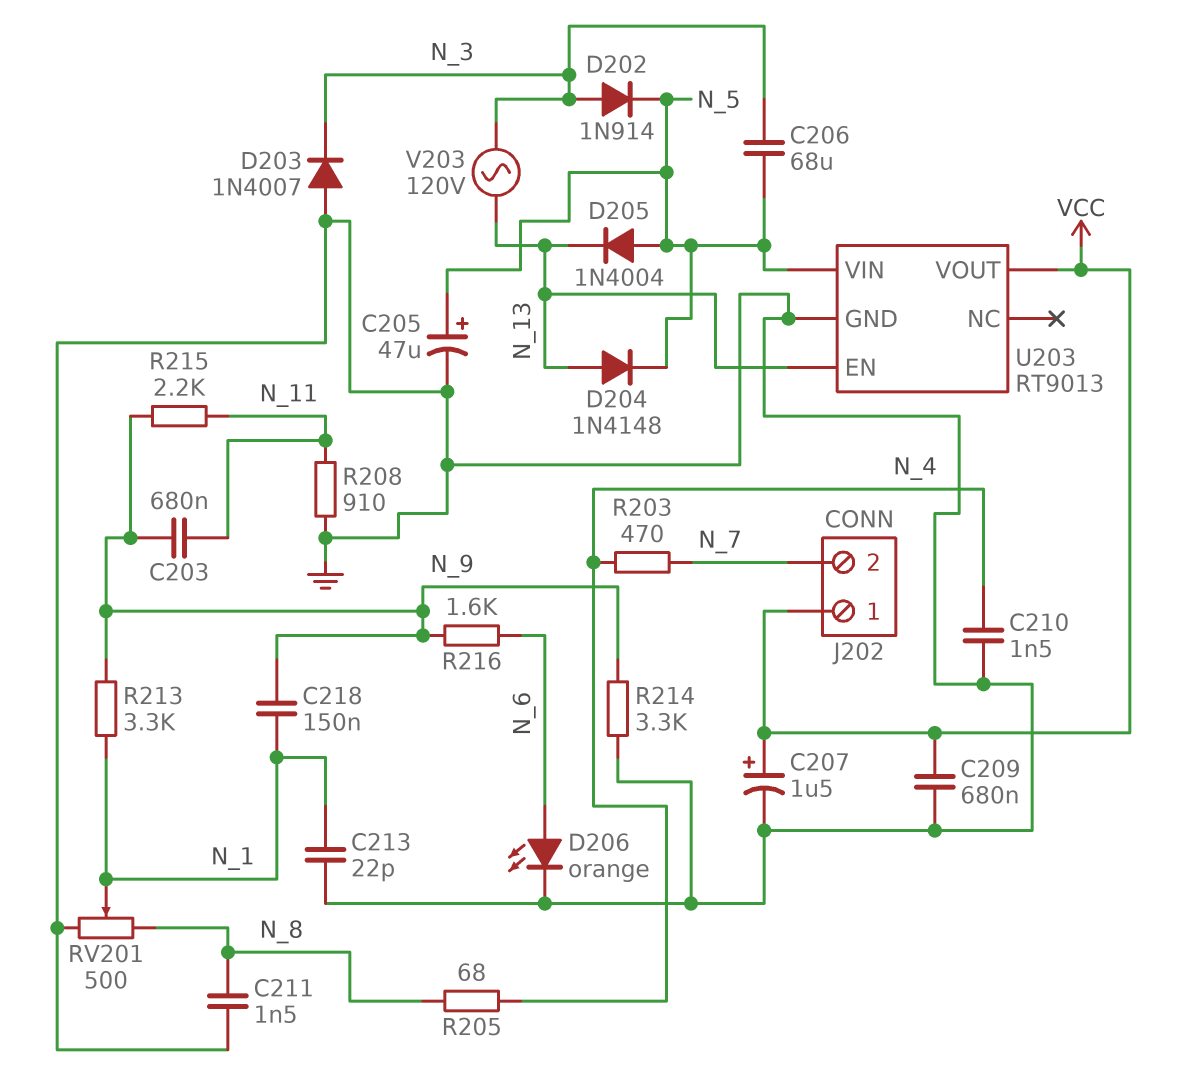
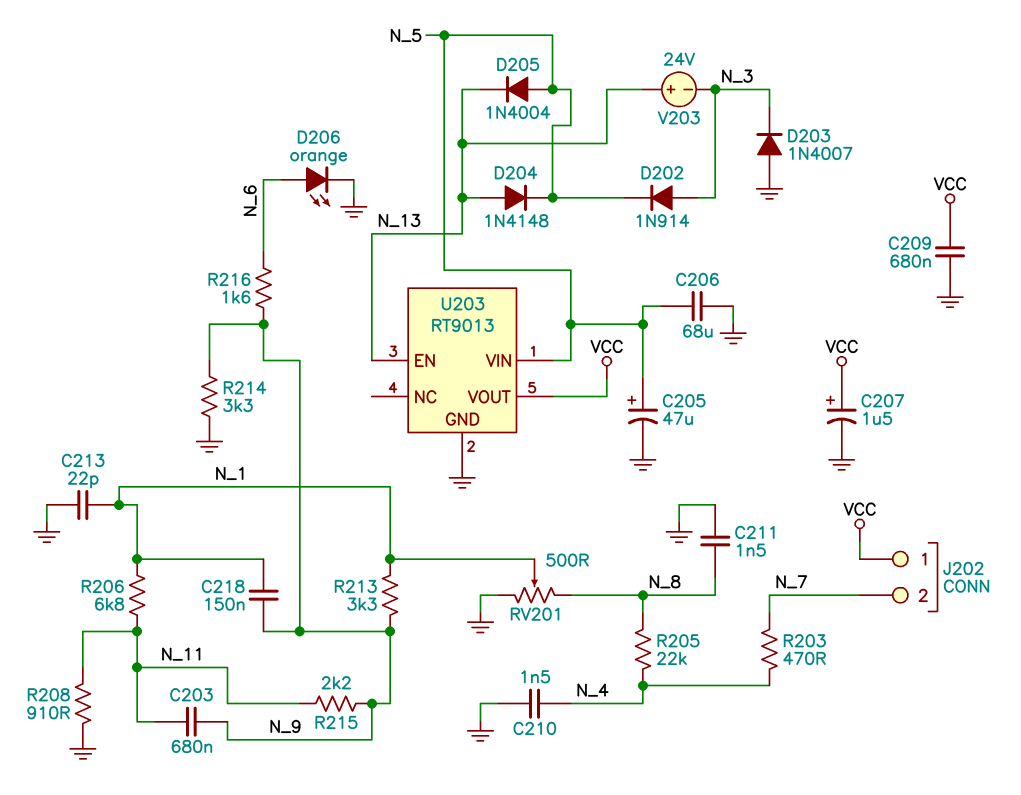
C206: 68uF (N_3, N_5) -> 68uF (GND, N_5)
R205: 68 (N_4, N_8) -> 22k (N_4, N_8)
R206: none -> 6.8k (N_1, N_11)
V203: AC 120V (N_3, N_13) -> 24V (plus N_13, minus N_3)

